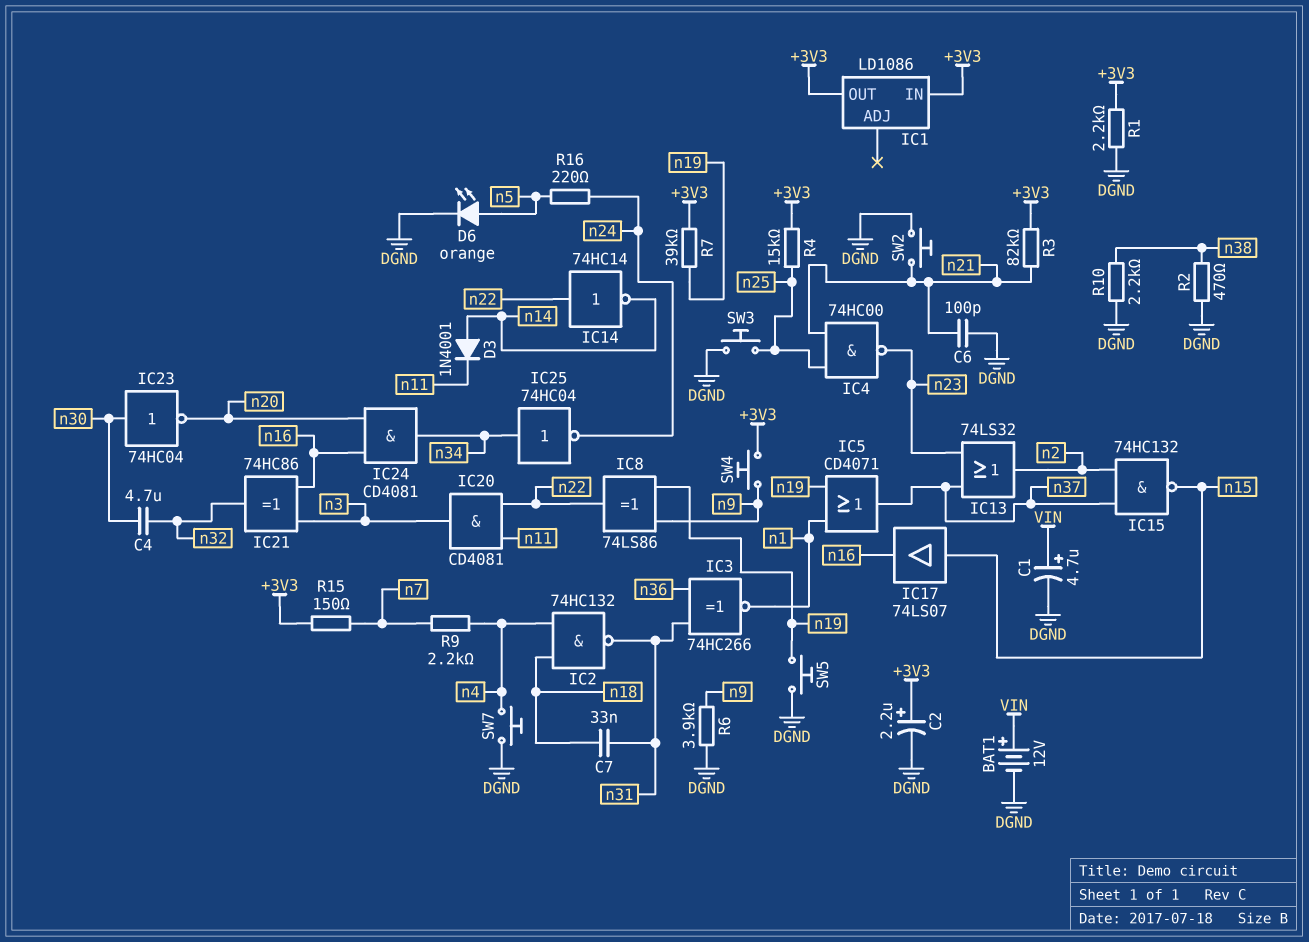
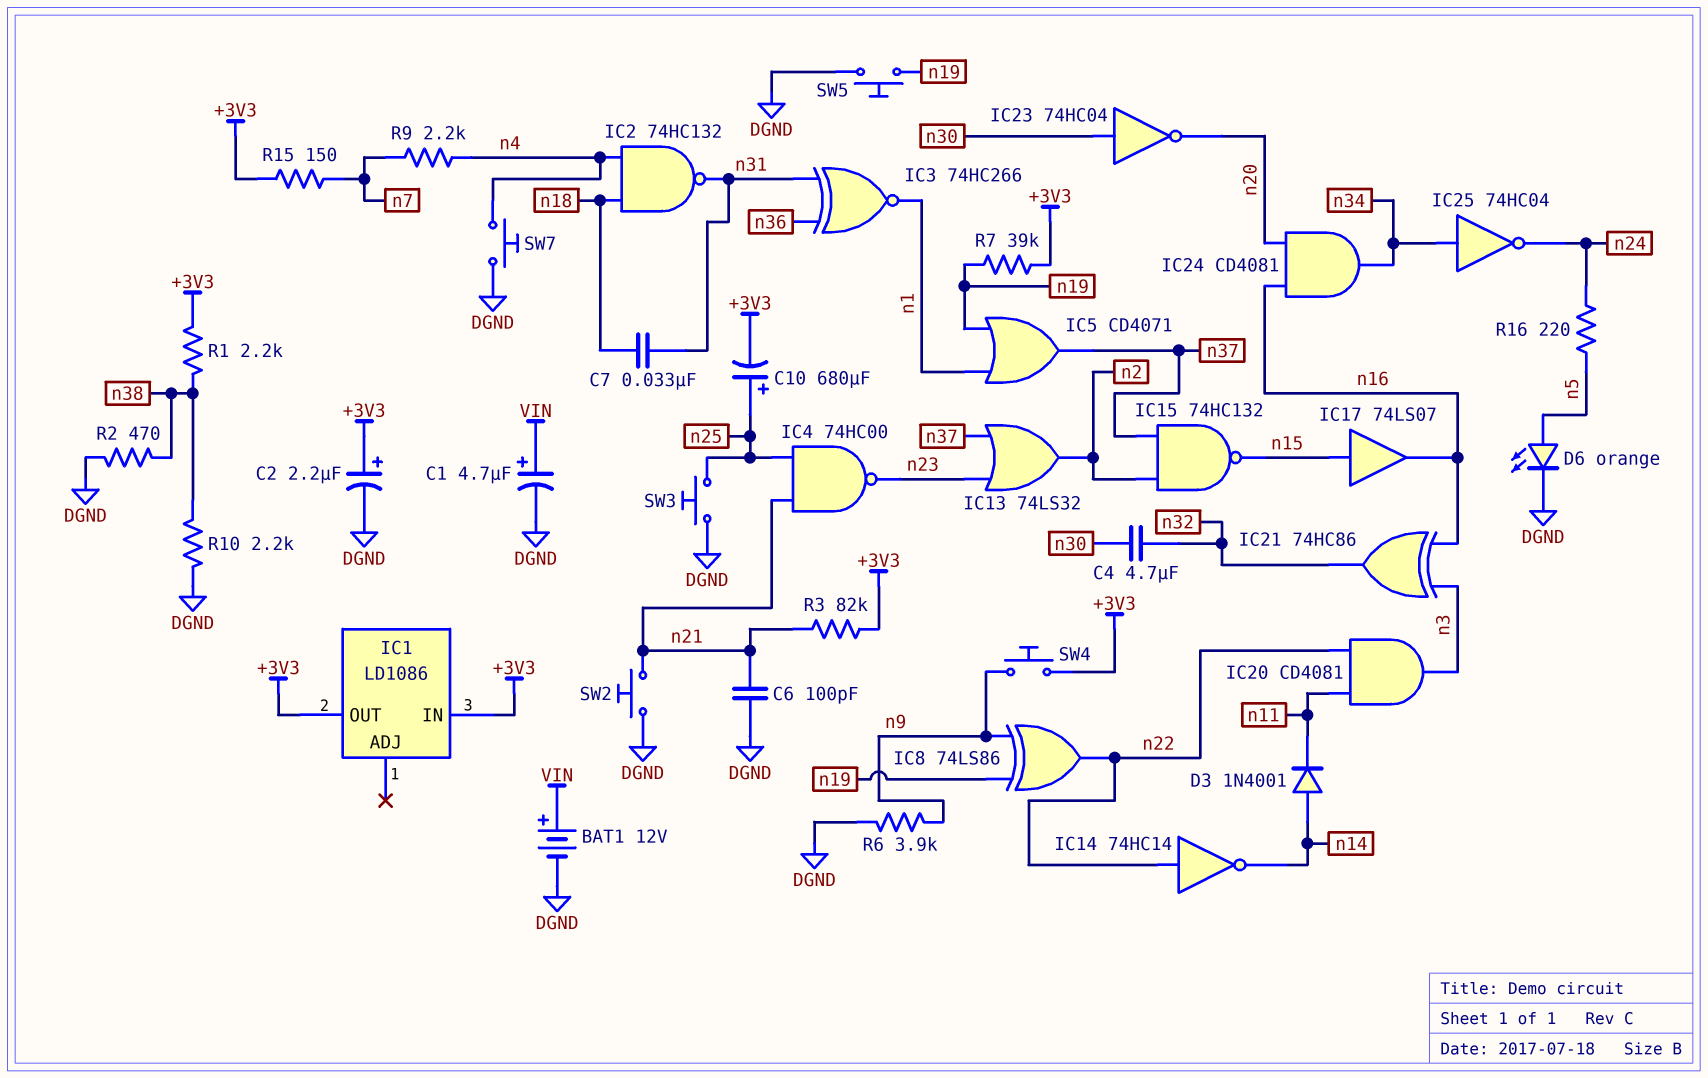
C10: none -> 680uF (plus n25, minus +3V3)
R1: 2.2k (+3V3, DGND) -> 2.2k (+3V3, n38)
R4: 15k (+3V3, n25) -> none

